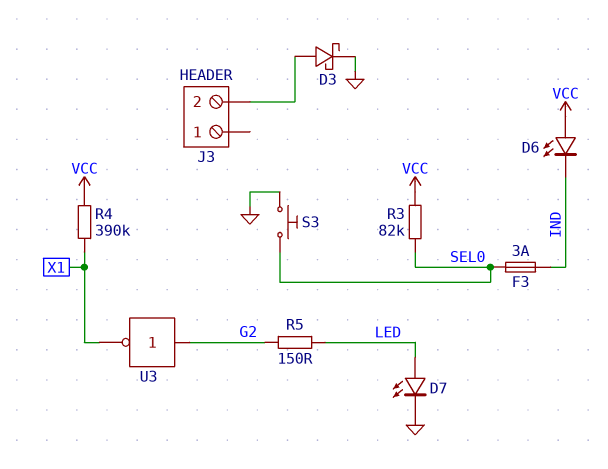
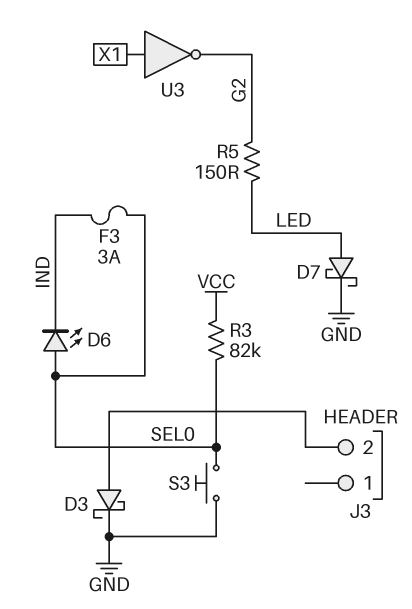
D6: LED (A VCC, K IND) -> LED (A SEL0, K IND)
D7: LED (A LED, K GND) -> schottky (A LED, K GND)
R4: 390k (VCC, X1) -> none
U3: NOT (in G2, out X1) -> NOT (in X1, out G2)

